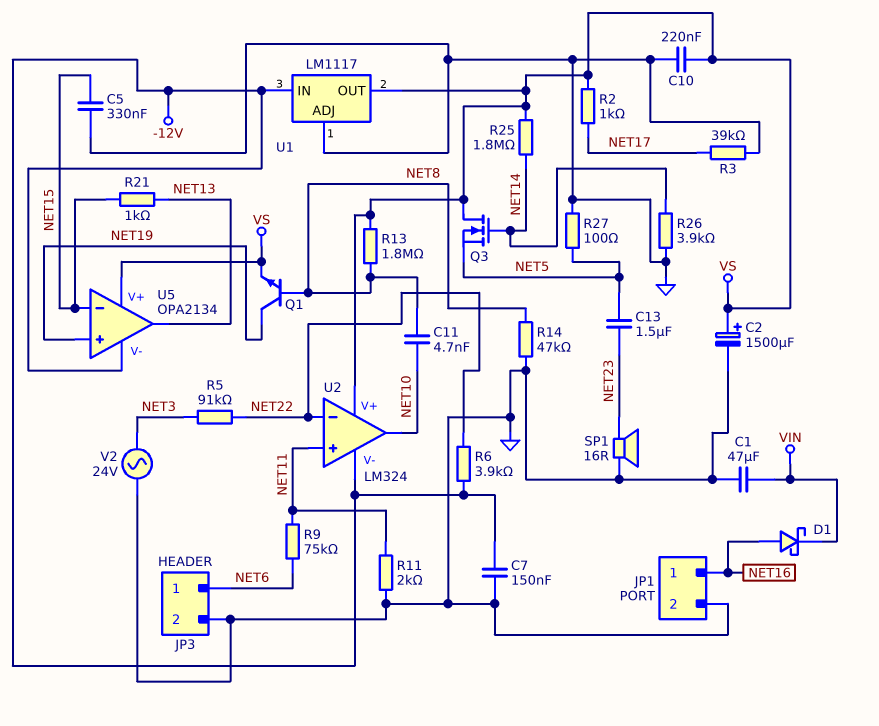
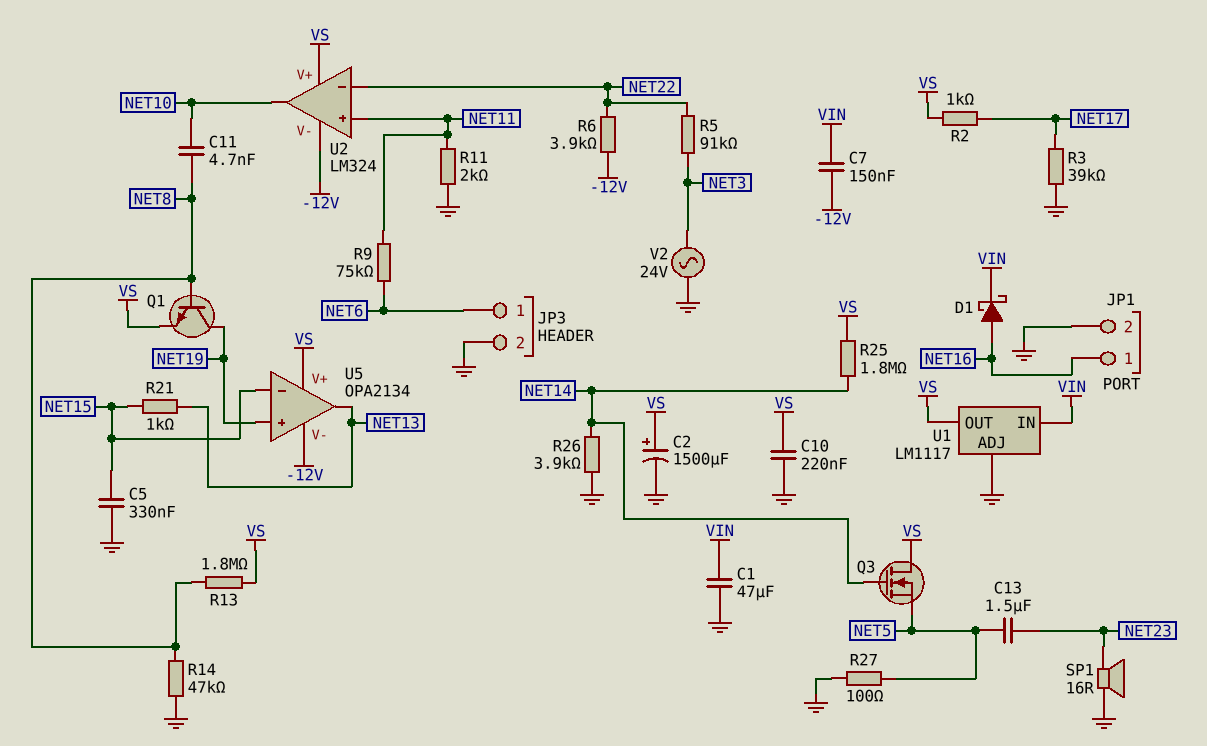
C7: 150nF (-12V, GND) -> 150nF (-12V, VIN)
U1 pin IN: -12V -> VIN

